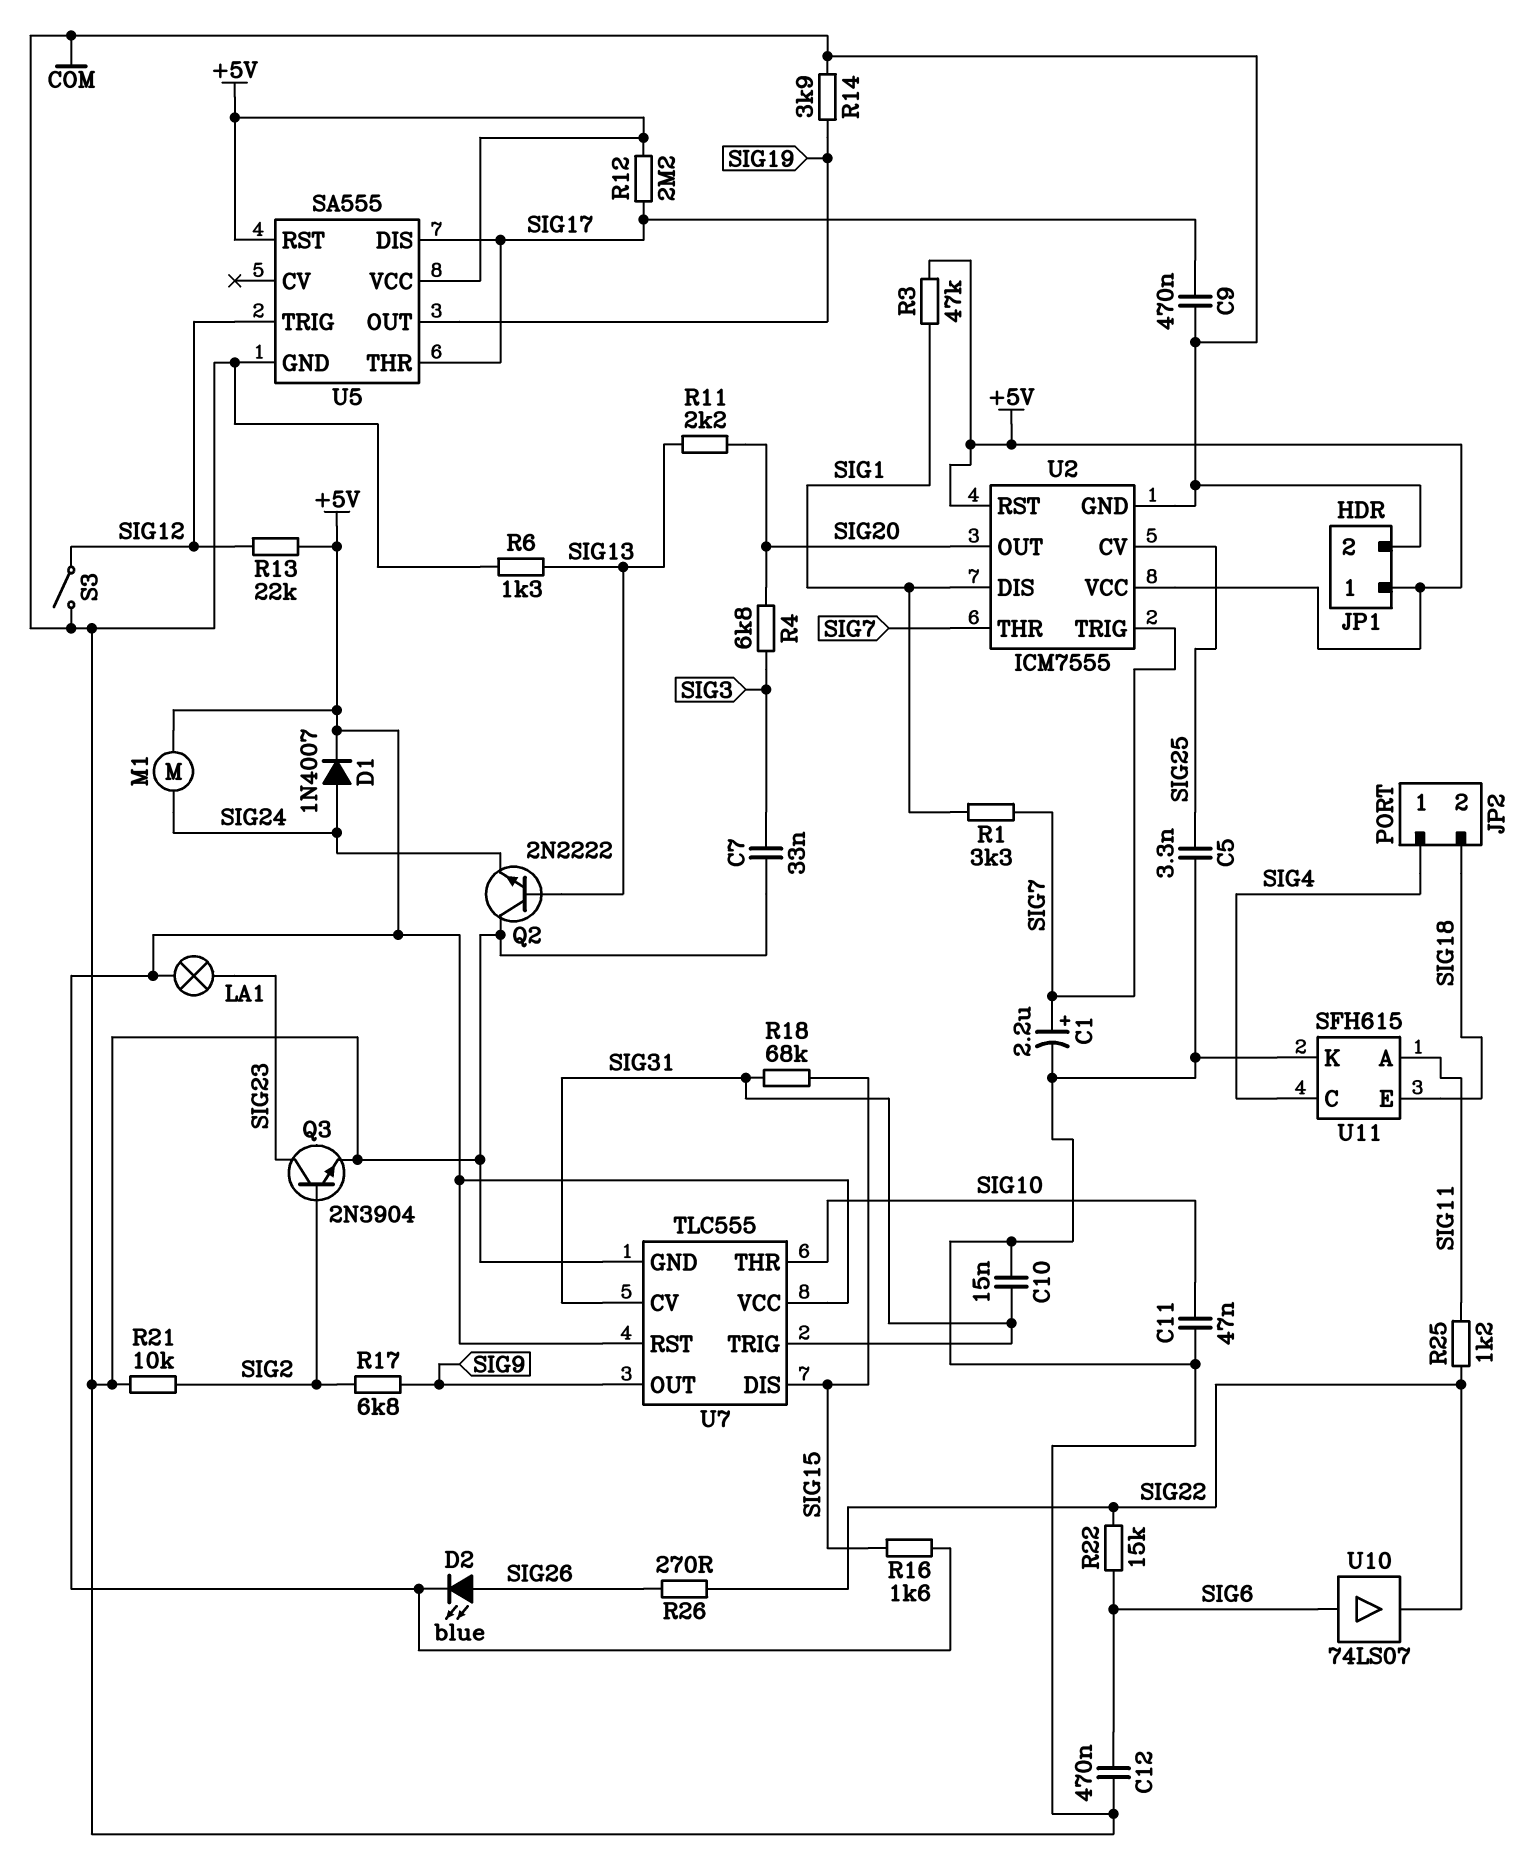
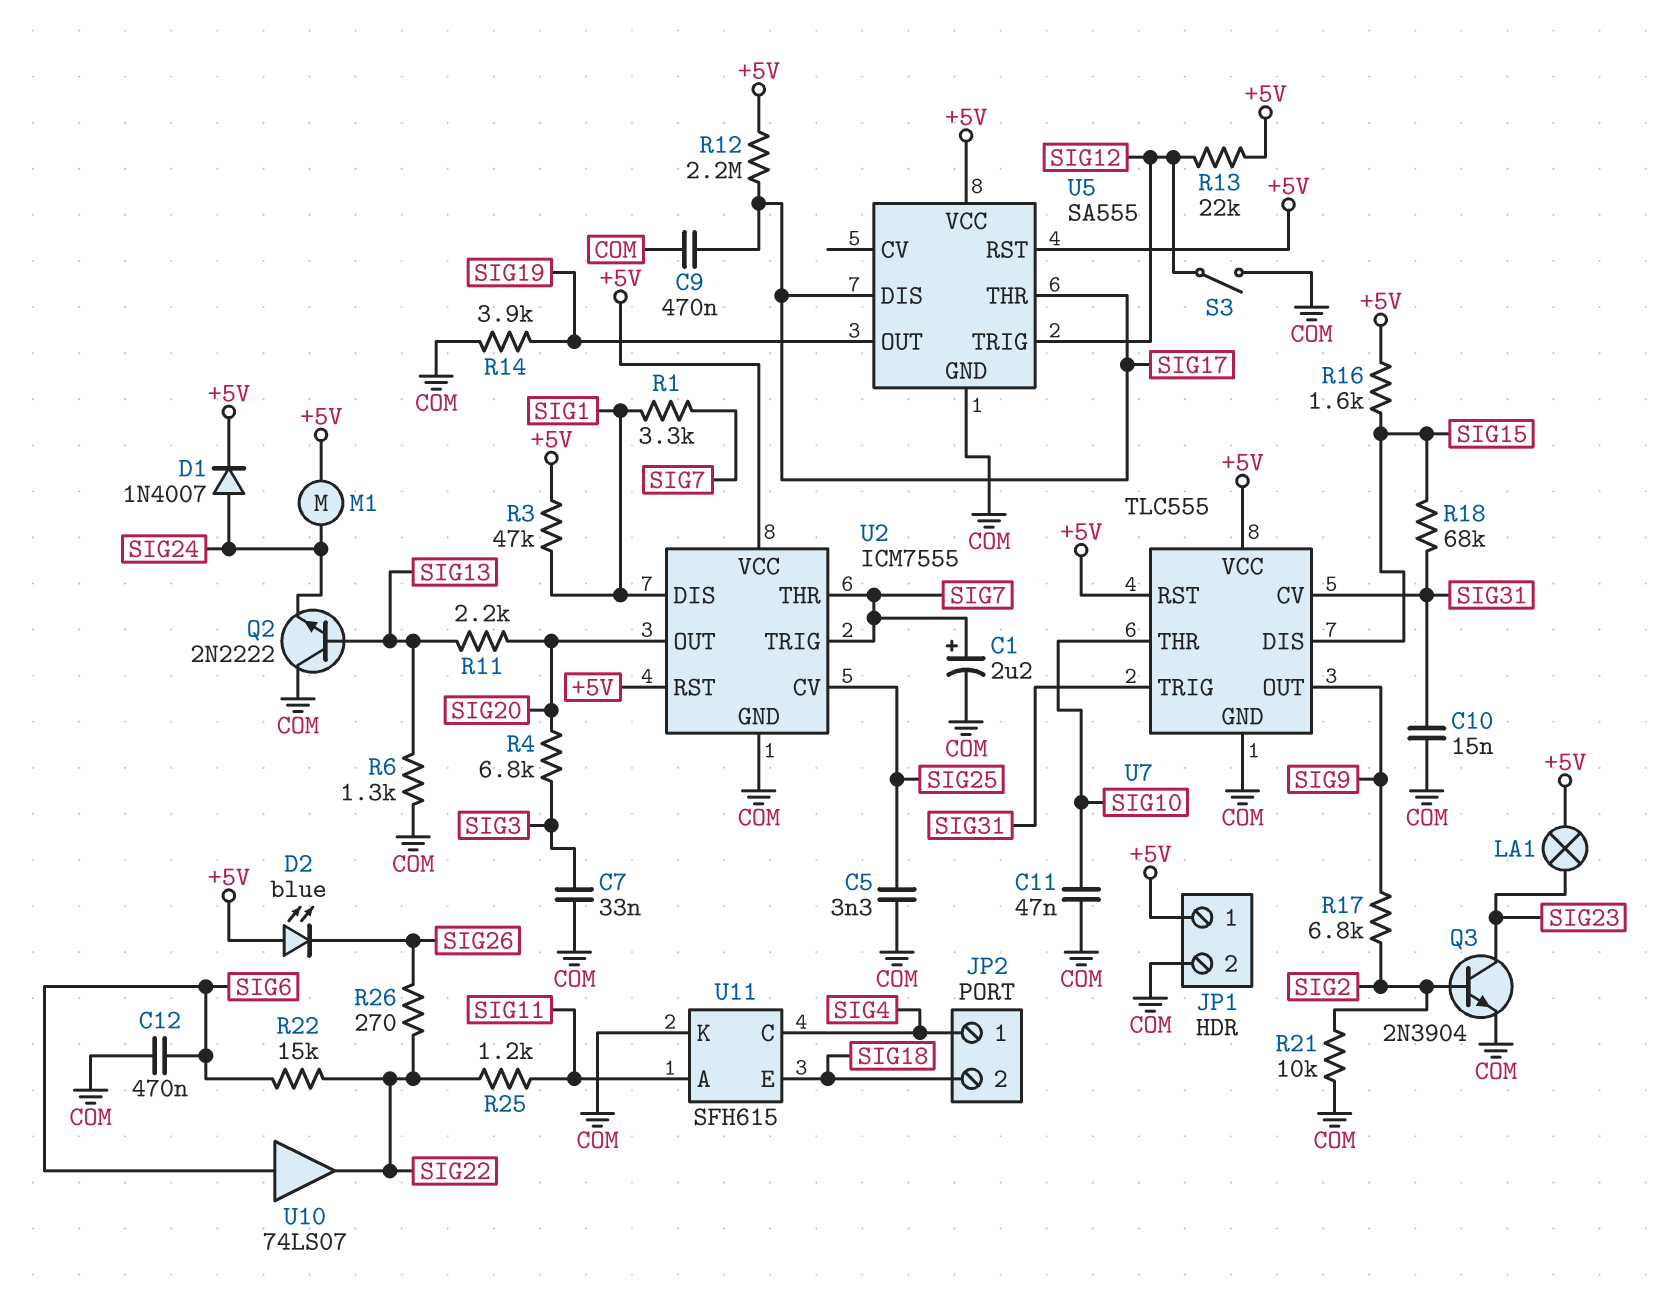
D2: LED blue (A SIG26, K +5V) -> LED blue (A +5V, K SIG26)

